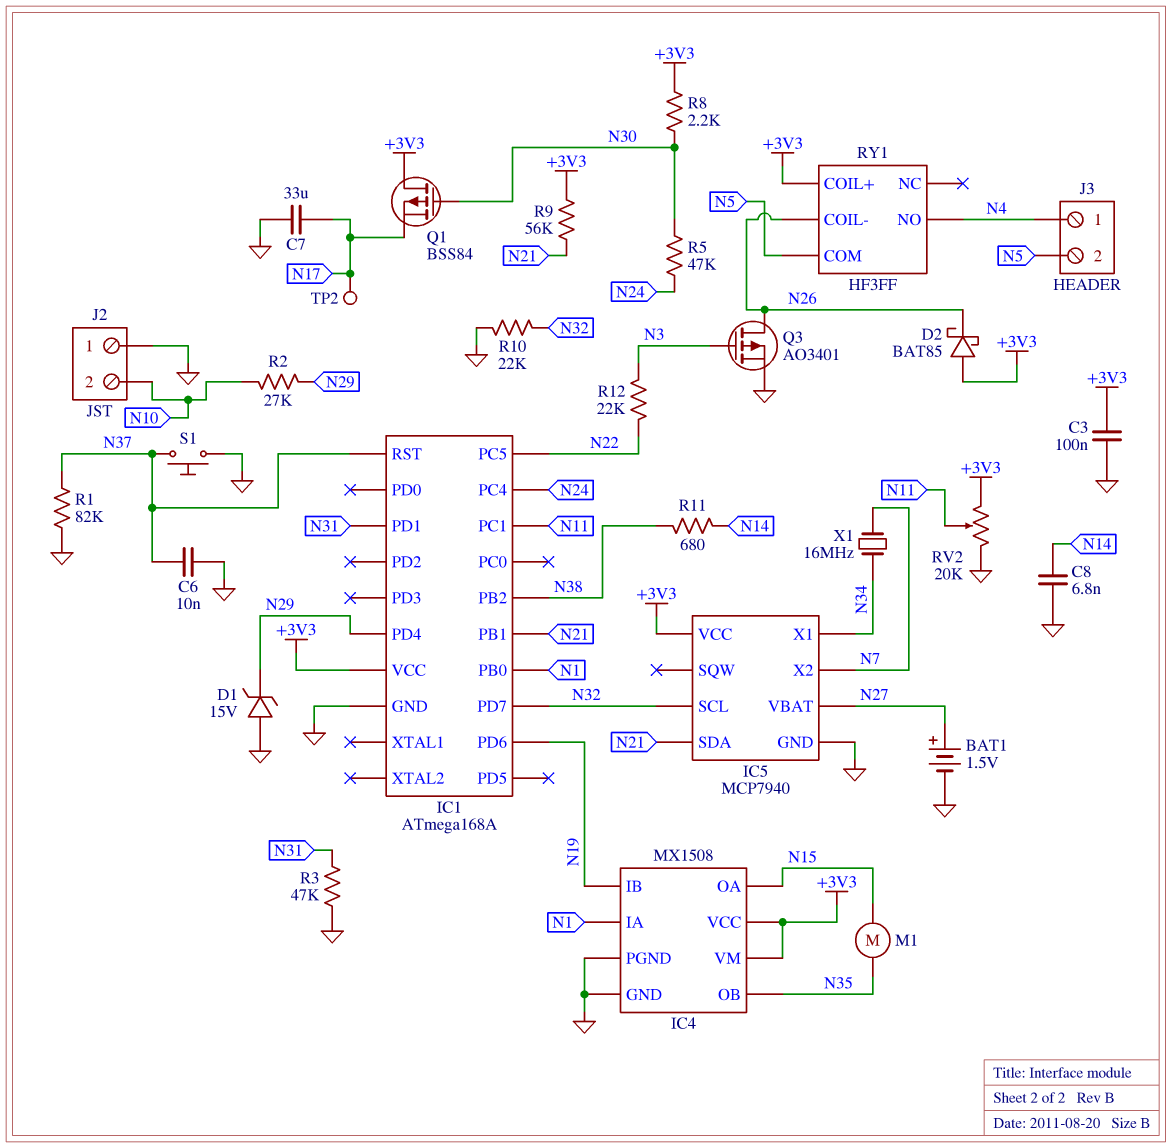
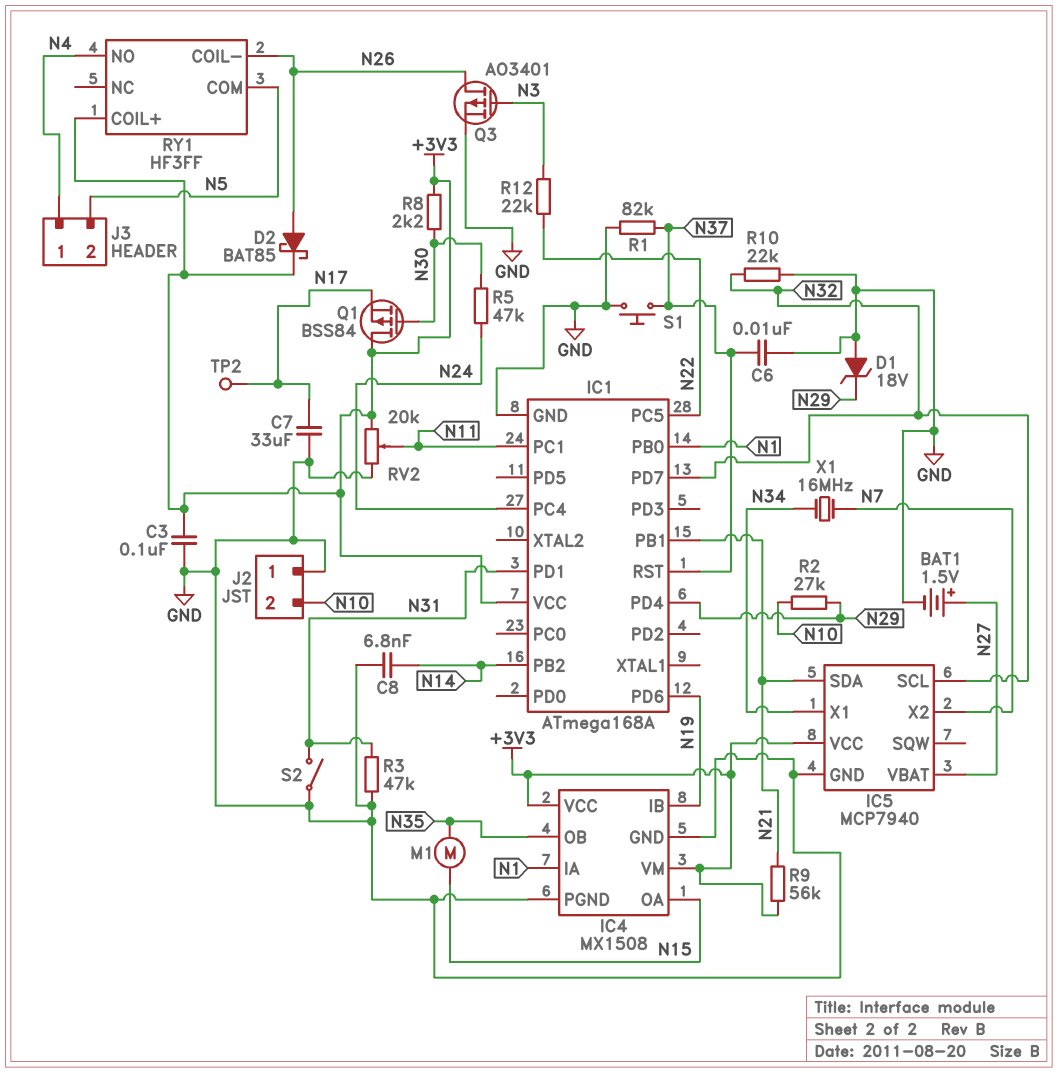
D1: zener 15V (A GND, K N29) -> zener 18V (A GND, K N29)
D2: schottky BAT85 (A +3V3, K N26) -> schottky BAT85 (A N26, K +3V3)
IC1 pin PB2: N38 -> N14
R11: 680 (N14, N38) -> none
S2: none -> switch (GND, N31)

